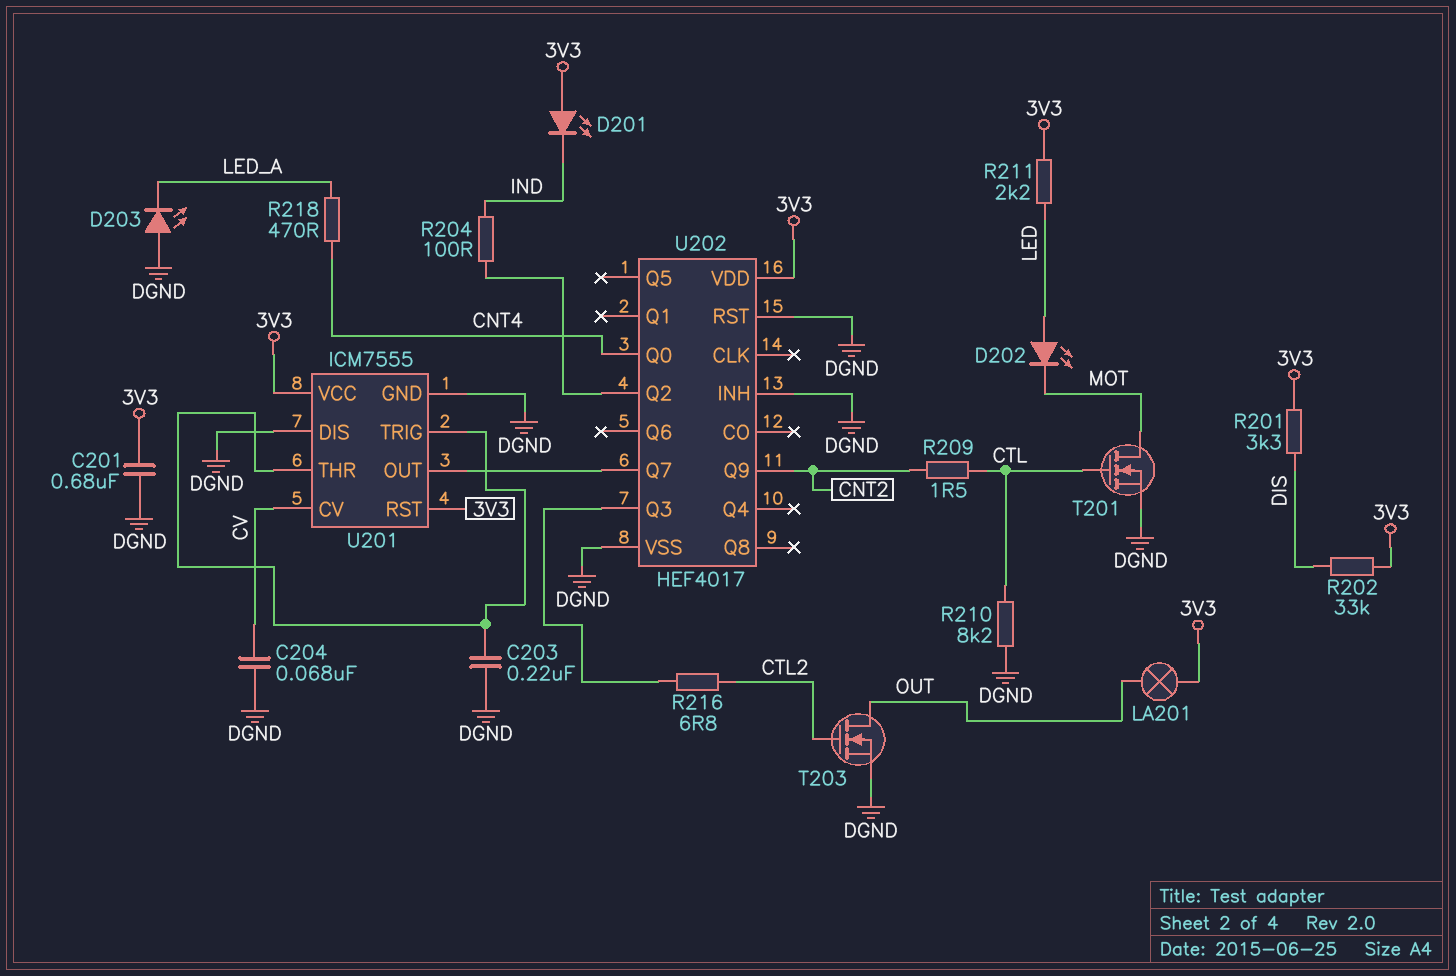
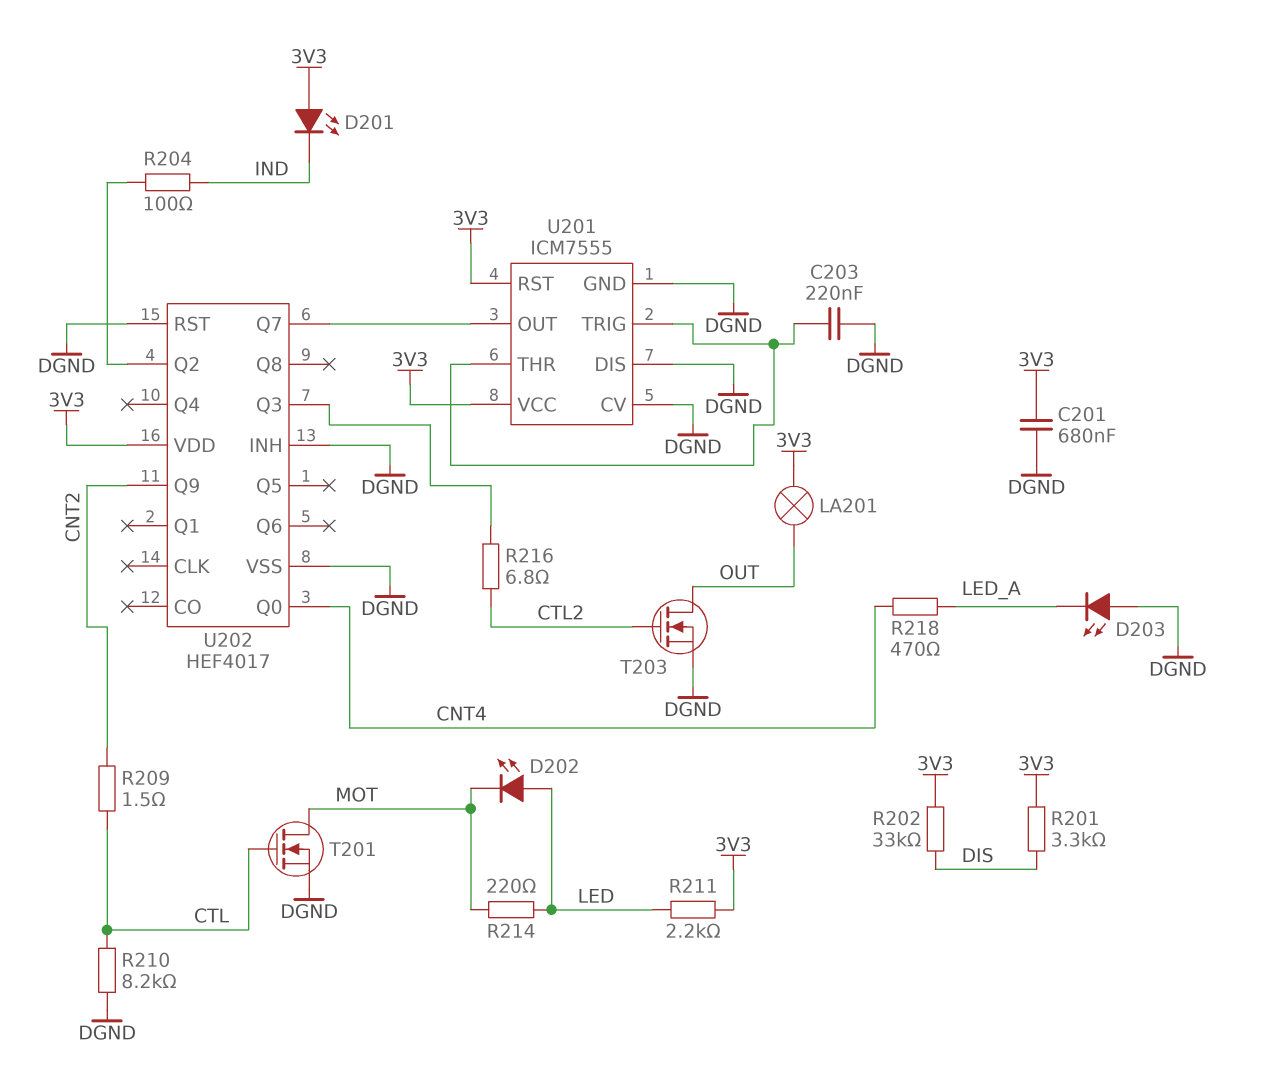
C204: 68nF (CV, DGND) -> none
R214: none -> 220 (LED, MOT)
U201 pin CV: CV -> DGND

